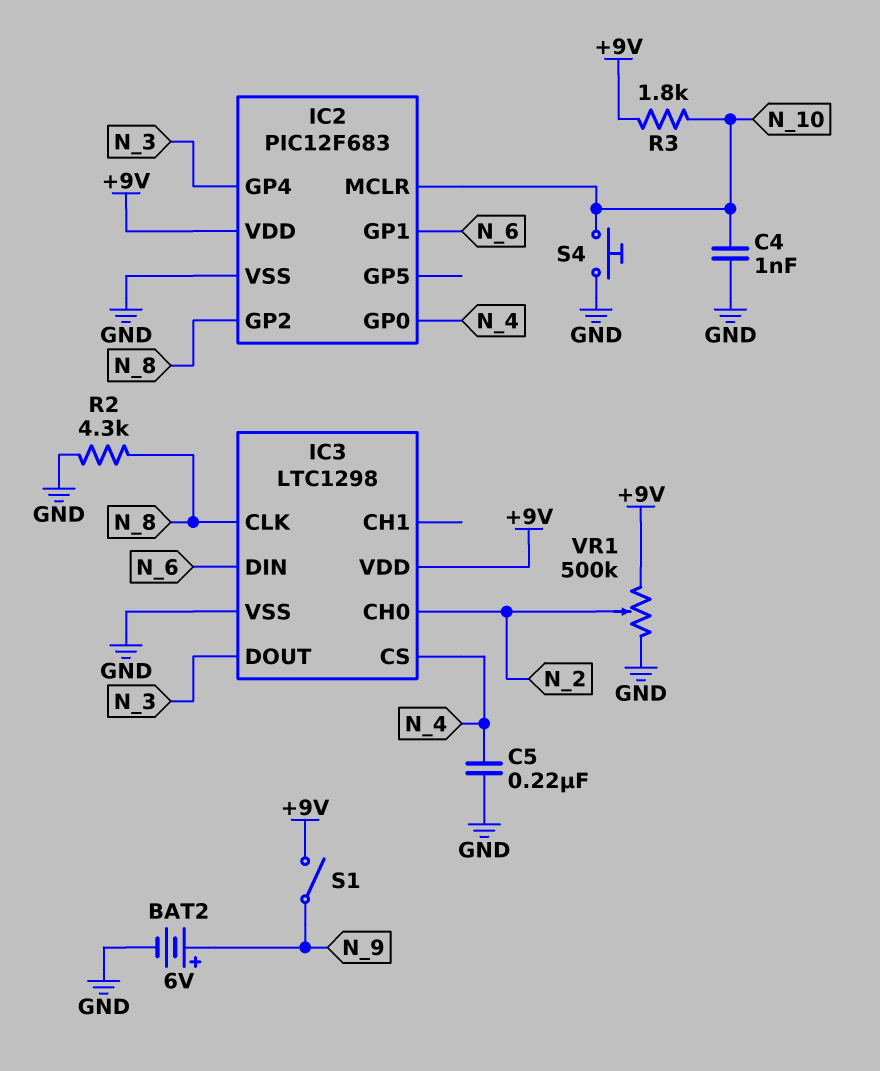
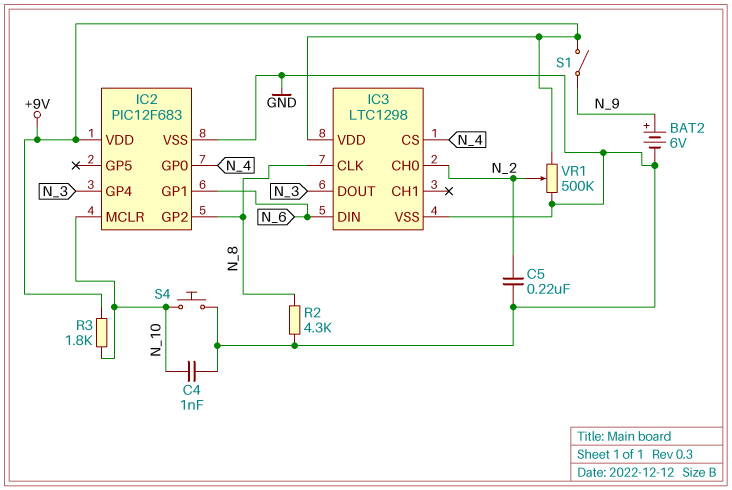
C5: 220nF (GND, N_4) -> 220nF (GND, N_2)

